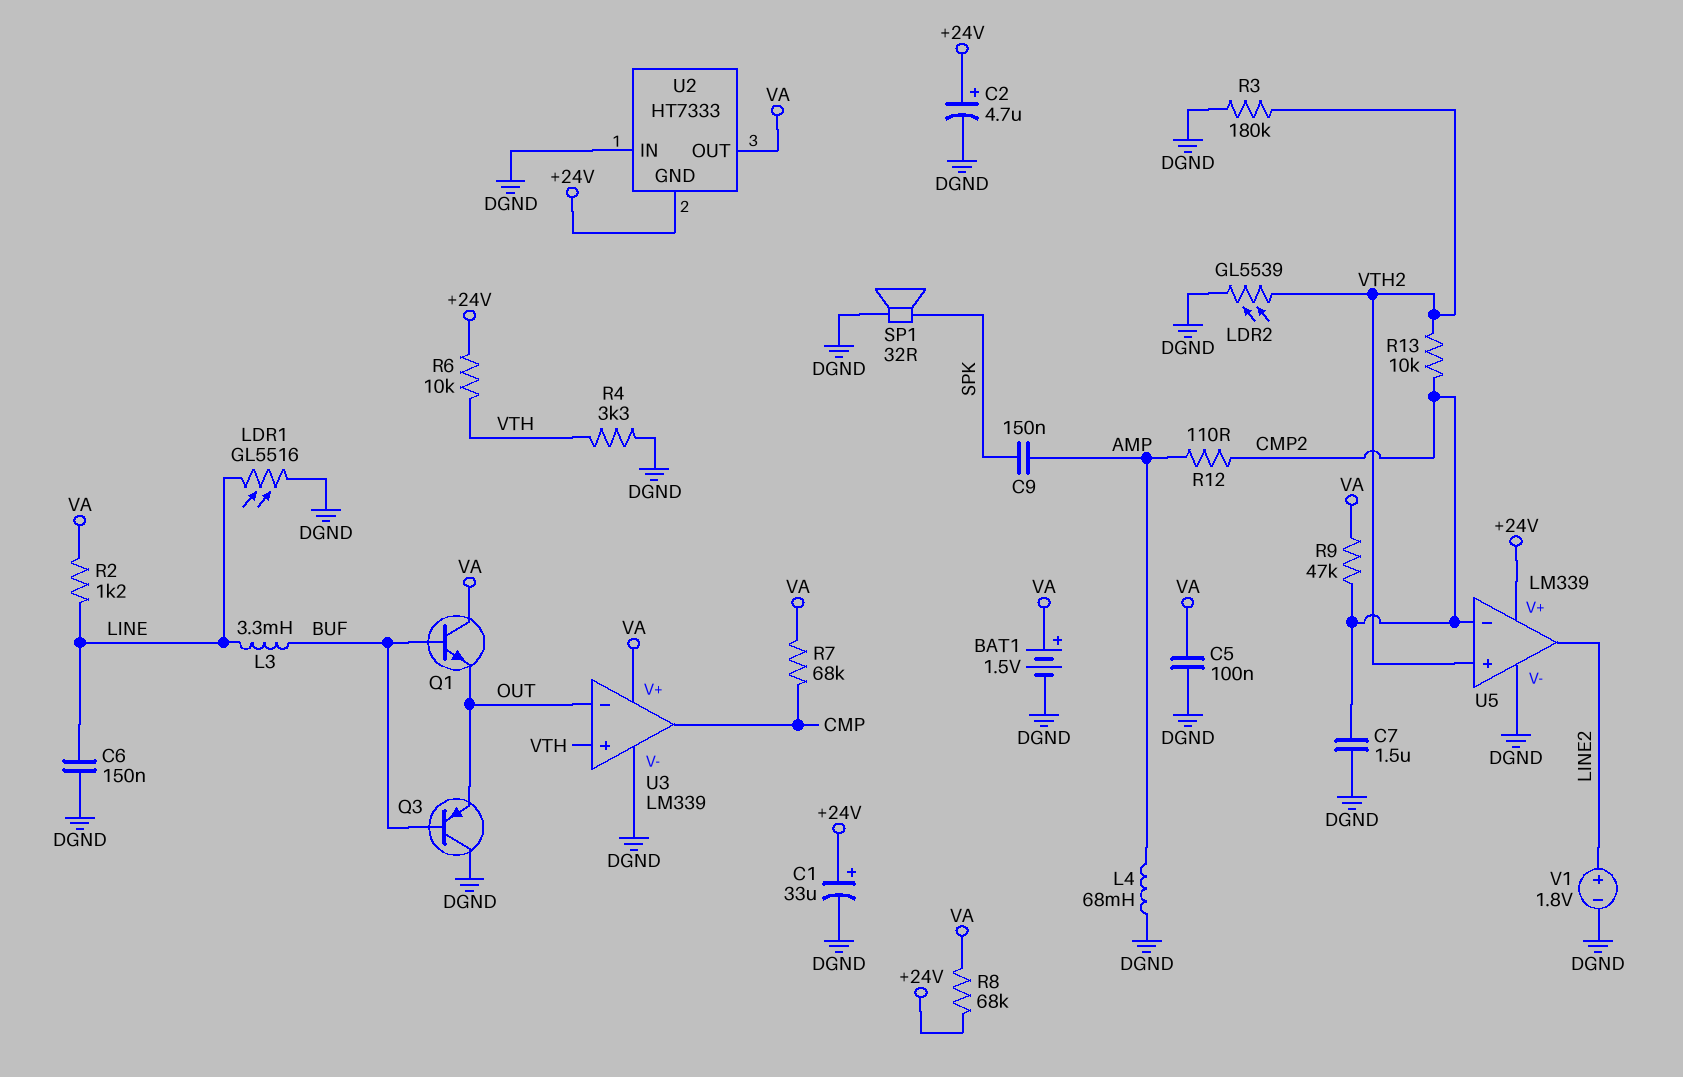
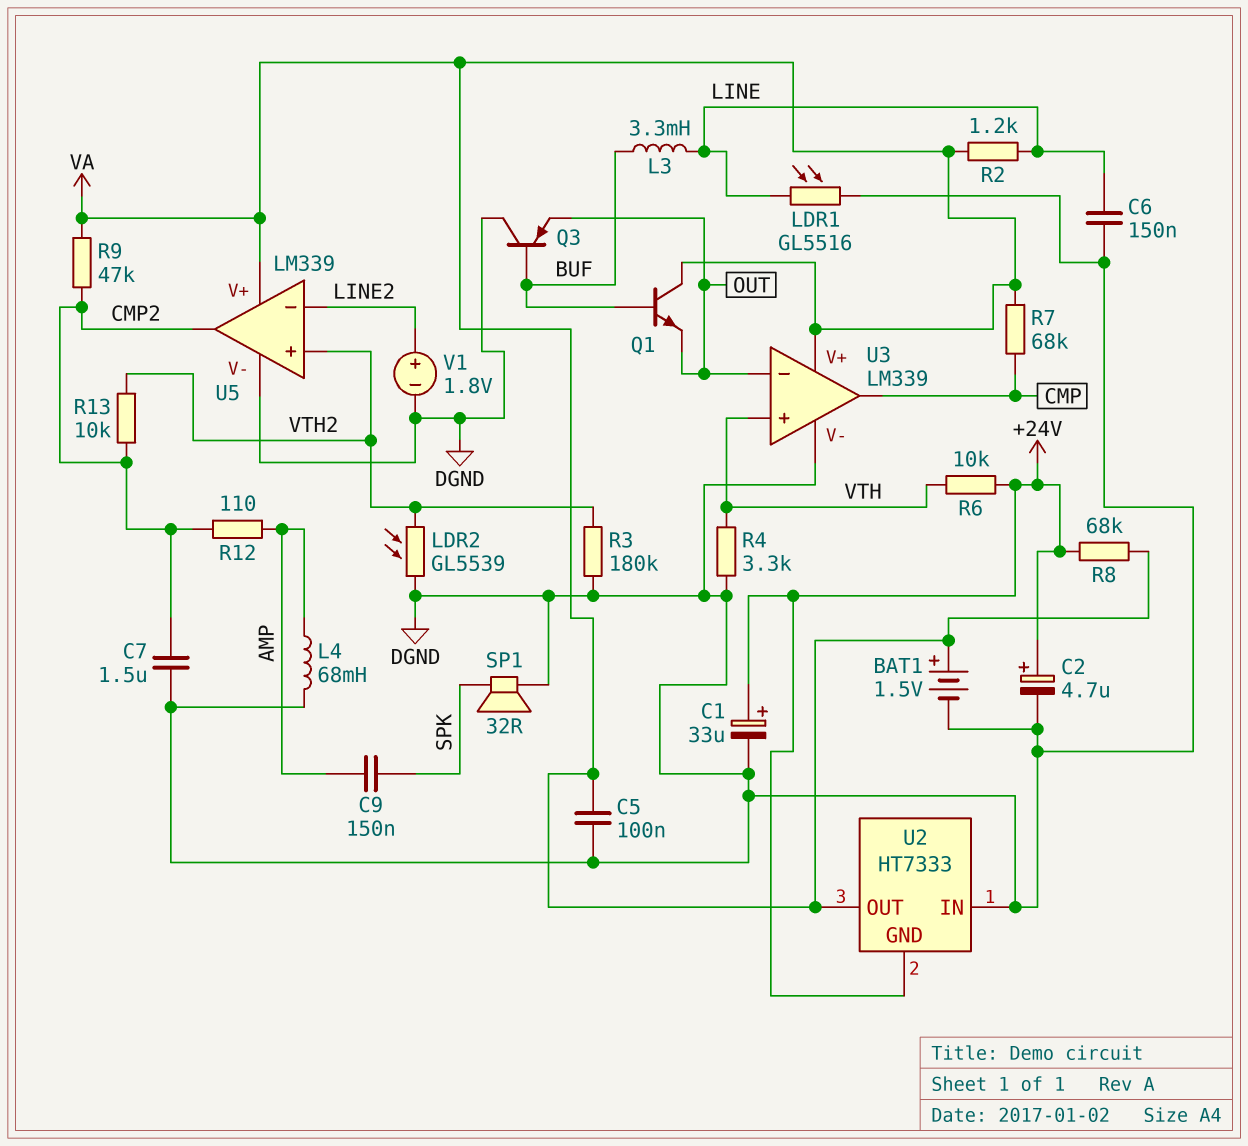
U5 pin V+: +24V -> VA
U5 pin in-: CMP2 -> LINE2
U5 pin out: LINE2 -> CMP2

